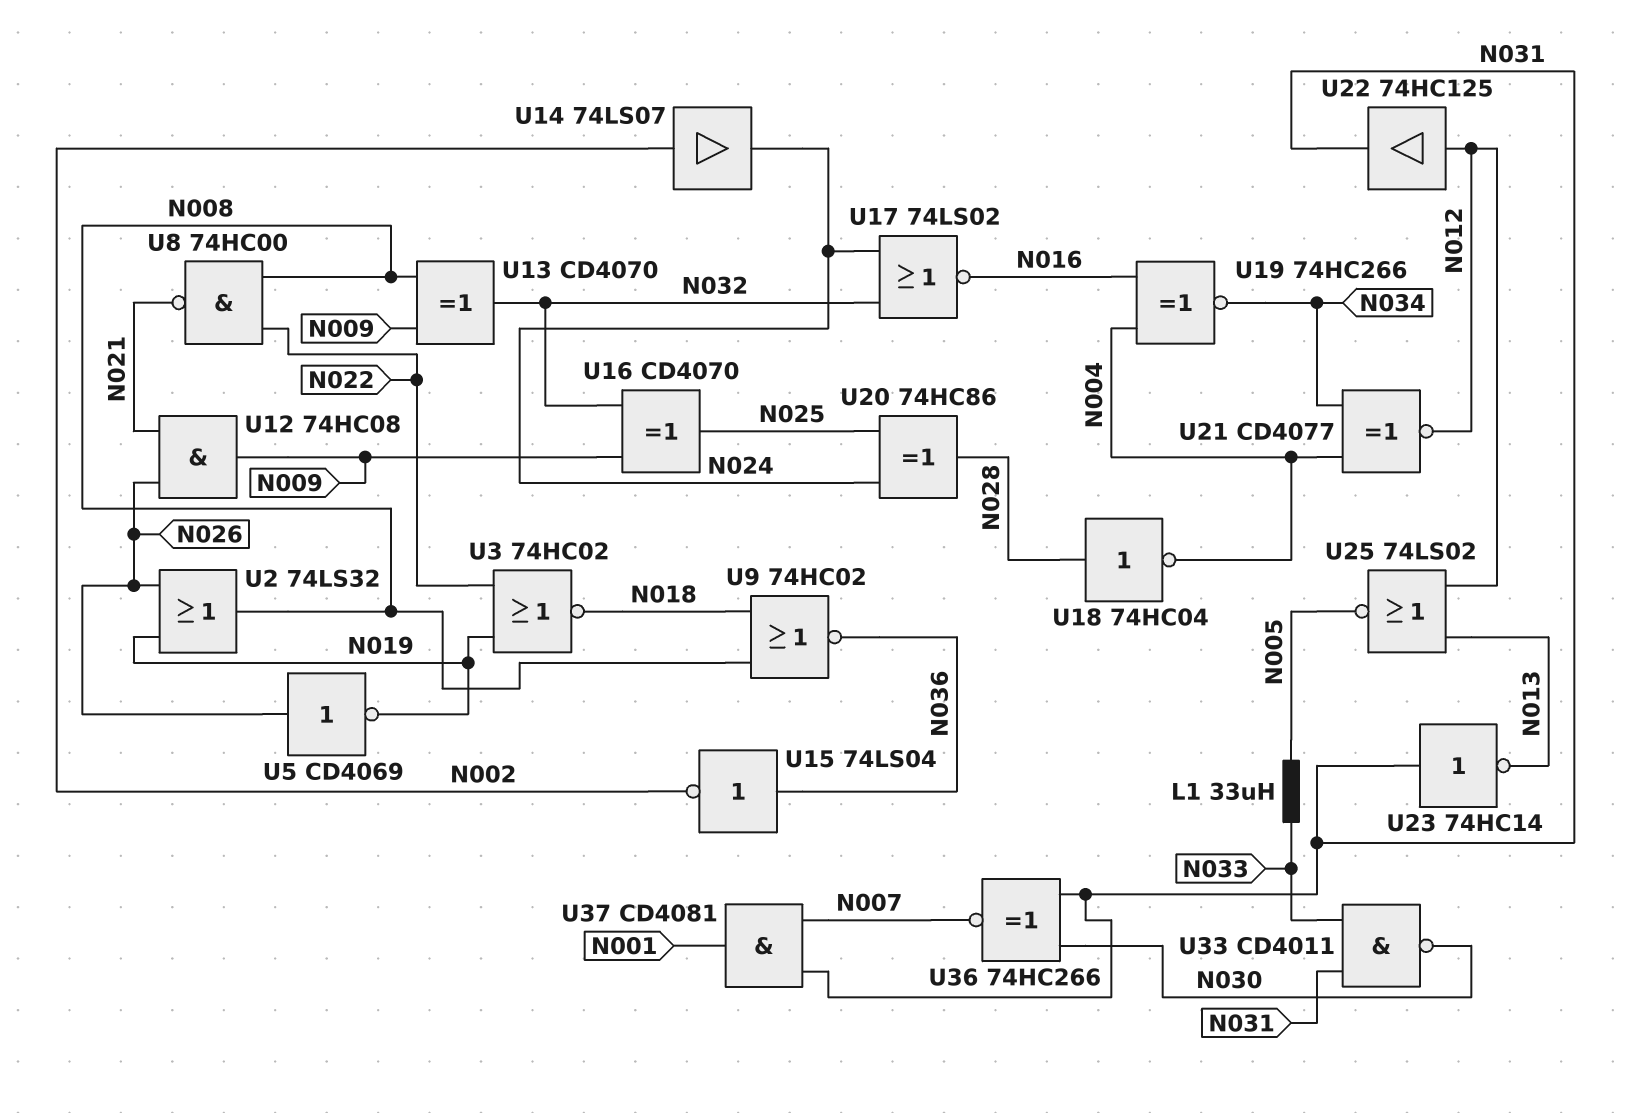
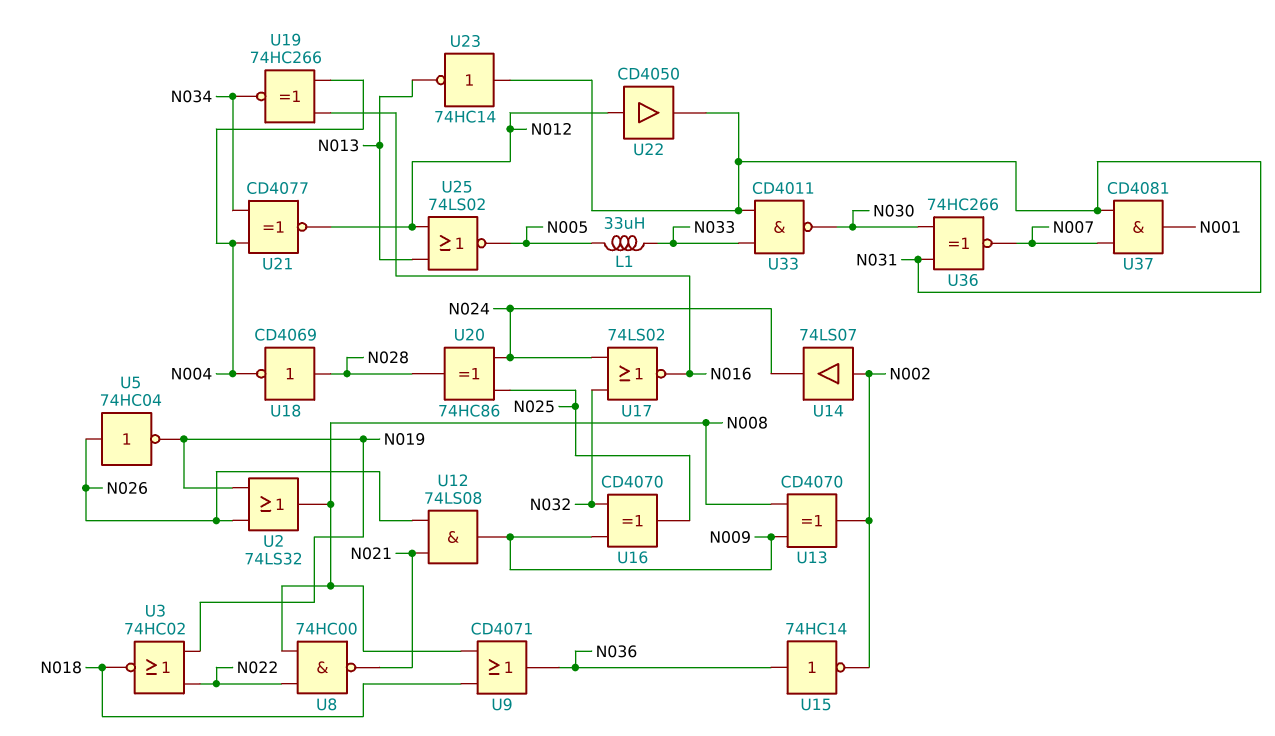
U5: NOT CD4069 (in N026, out N019) -> NOT 74HC04 (in N026, out N019)
U9: NOR 74HC02 (in N008, in N018, out N036) -> OR CD4071 (in N008, in N018, out N036)
U12: AND 74HC08 (in N021, in N026, out N009) -> AND 74LS08 (in N021, in N026, out N009)
U13: XOR CD4070 (in N008, in N009, out N032) -> XOR CD4070 (in N008, in N009, out N002)
U15: NOT 74LS04 (in N036, out N002) -> NOT 74HC14 (in N036, out N002)
U18: NOT 74HC04 (in N028, out N004) -> NOT CD4069 (in N028, out N004)
U22: buffer 74HC125 (in N012, out N031) -> buffer CD4050 (in N012, out N031)

